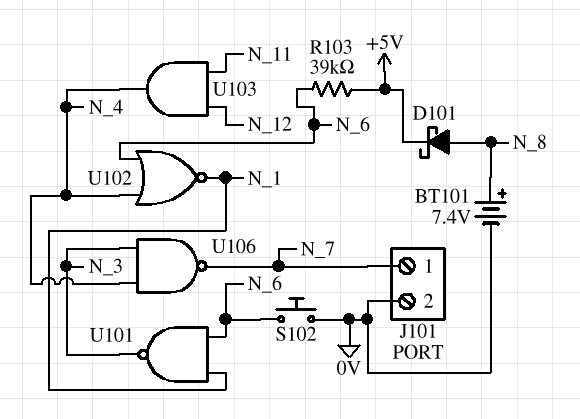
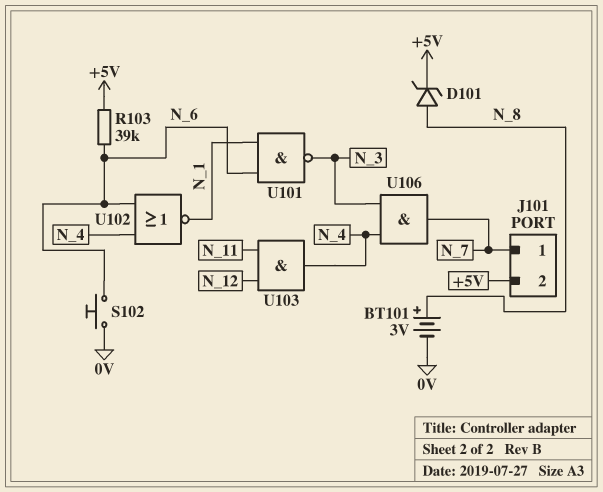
BT101: 7.4V (plus N_8, minus 0V) -> 3V (plus N_8, minus 0V)
D101: schottky (A N_8, K +5V) -> zener (A N_8, K +5V)
J101 pin 2: 0V -> +5V
U106: NAND (in N_3, in N_4, out N_7) -> AND (in N_3, in N_4, out N_7)

